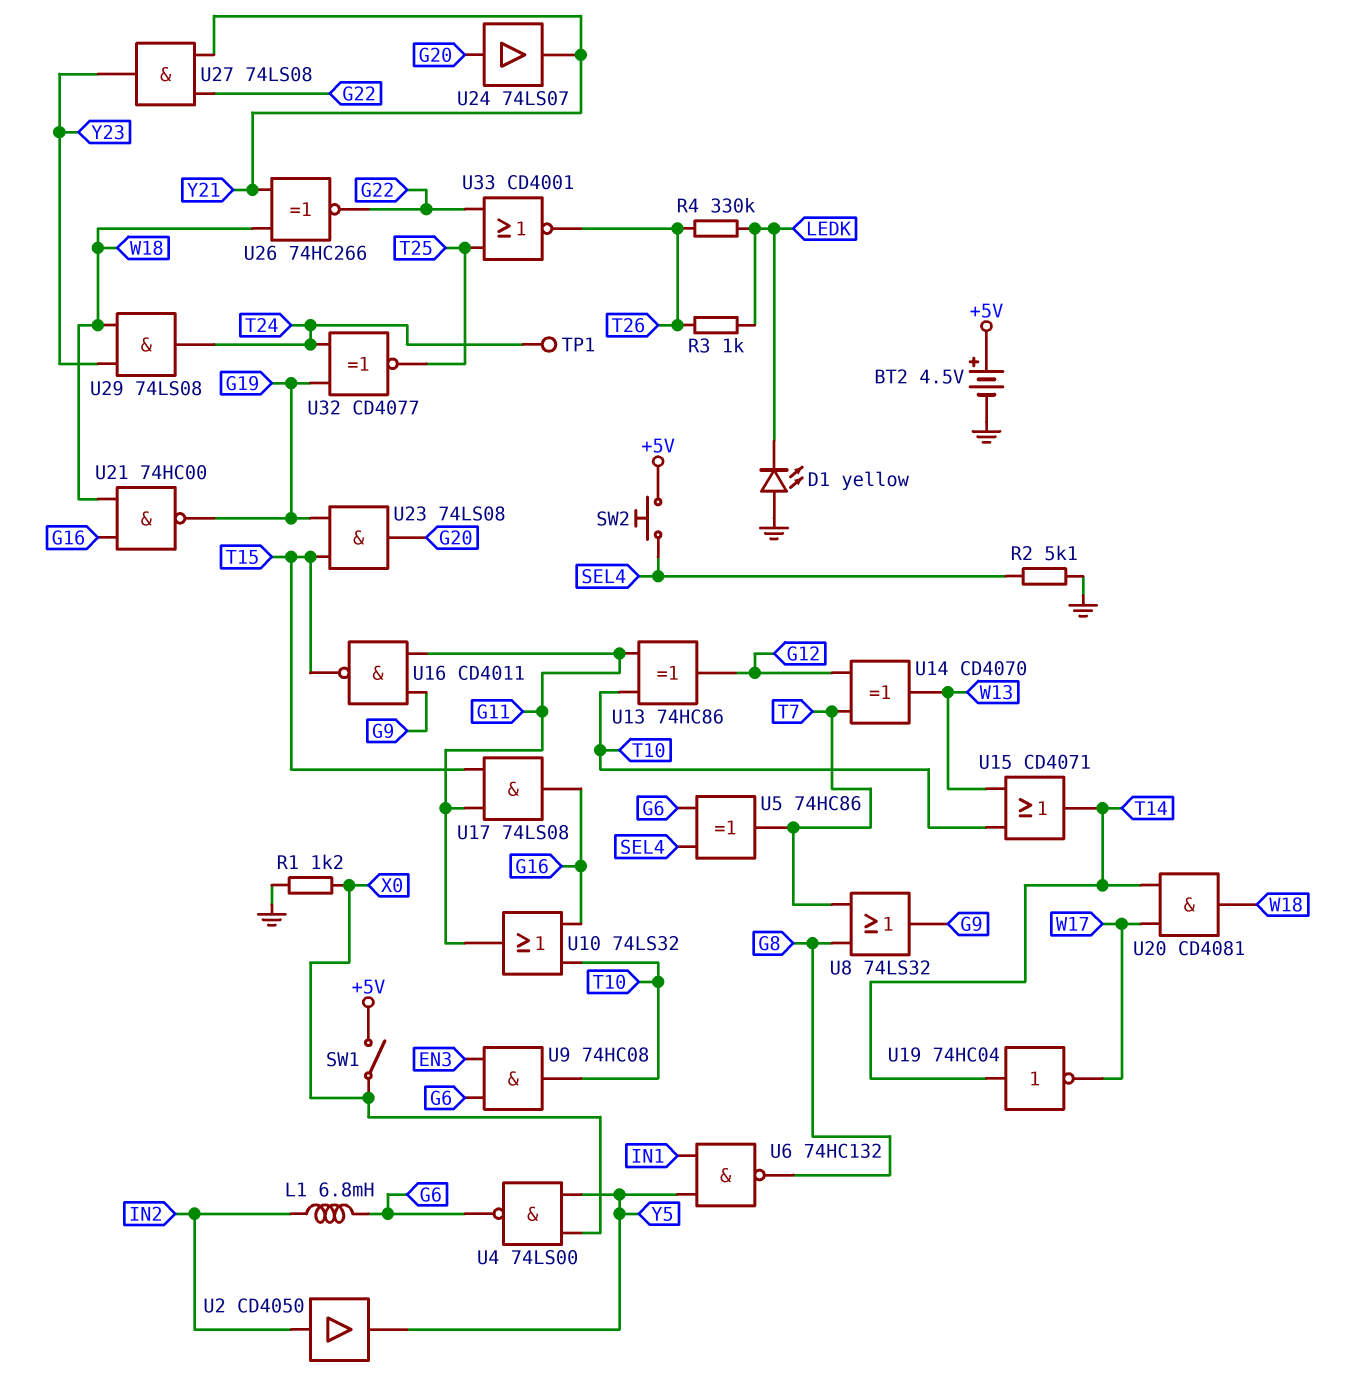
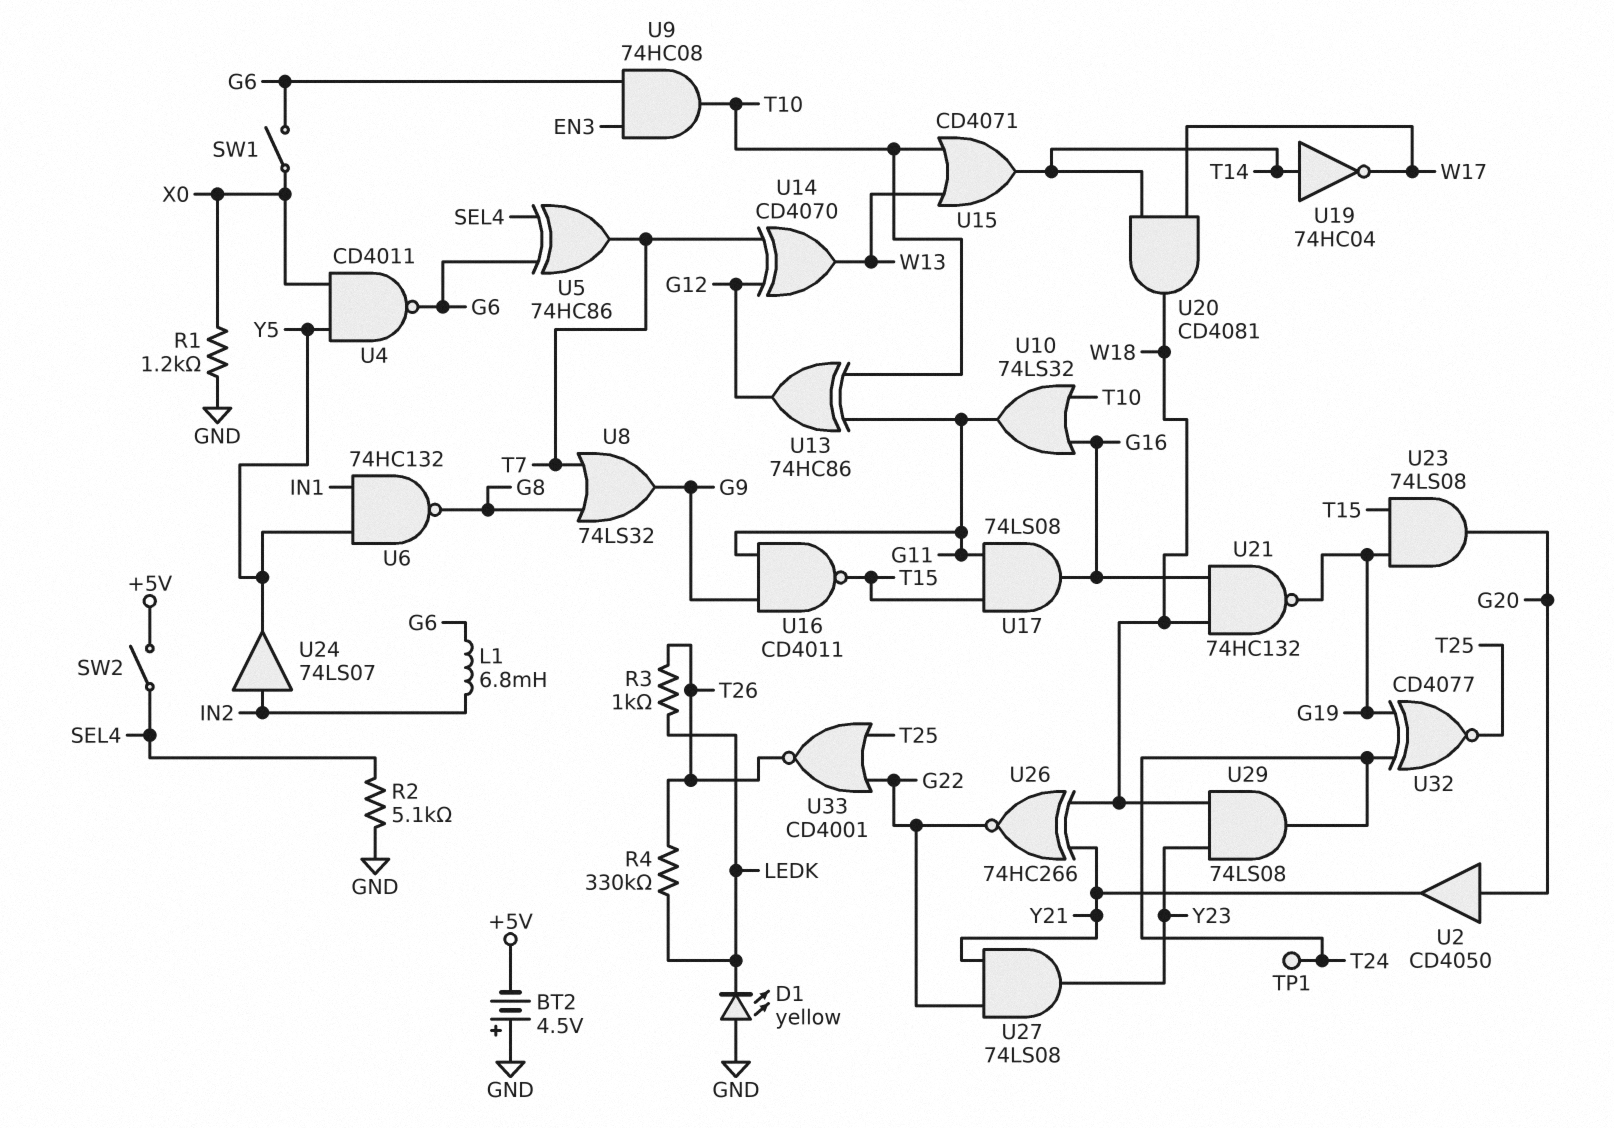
BT2: 4.5V (plus +5V, minus GND) -> 4.5V (plus GND, minus +5V)
SW1: switch (+5V, X0) -> switch (G6, X0)
SW2: button (+5V, SEL4) -> switch (+5V, SEL4)
U2: buffer CD4050 (in IN2, out Y5) -> buffer CD4050 (in G20, out Y21)
U4: NAND 74LS00 (in X0, in Y5, out G6) -> NAND CD4011 (in X0, in Y5, out G6)
U21: NAND 74HC00 (in G16, in W18, out G19) -> NAND 74HC132 (in G16, in W18, out G19)
U24: buffer 74LS07 (in G20, out Y21) -> buffer 74LS07 (in IN2, out Y5)

